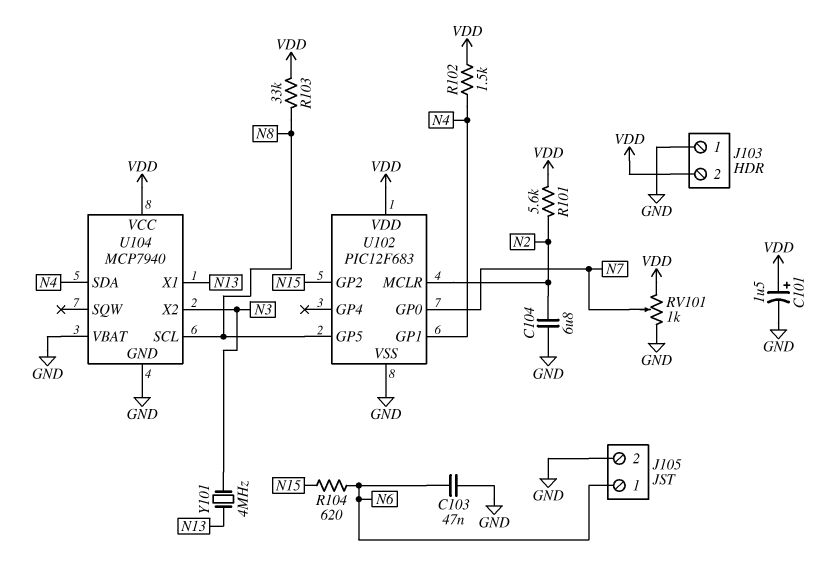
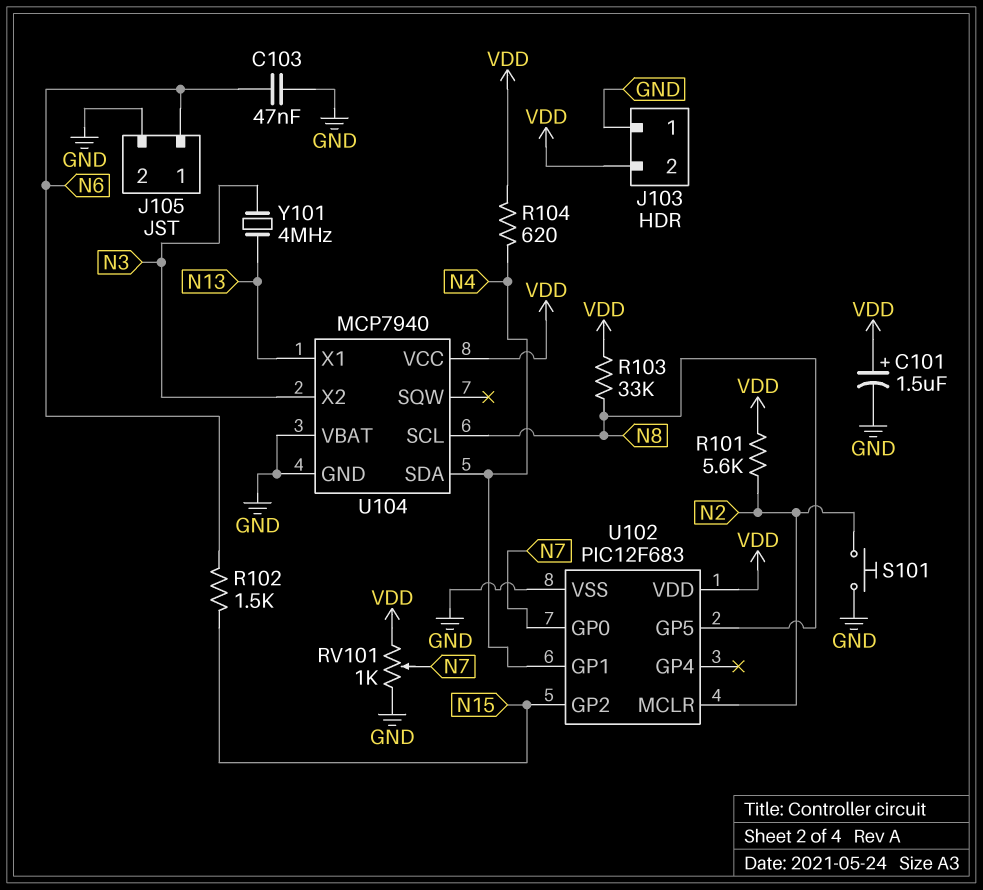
C104: 6.8uF (GND, N2) -> none
R102: 1.5k (N4, VDD) -> 1.5k (N6, N15)
R104: 620 (N6, N15) -> 620 (N4, VDD)
S101: none -> button (GND, N2)

